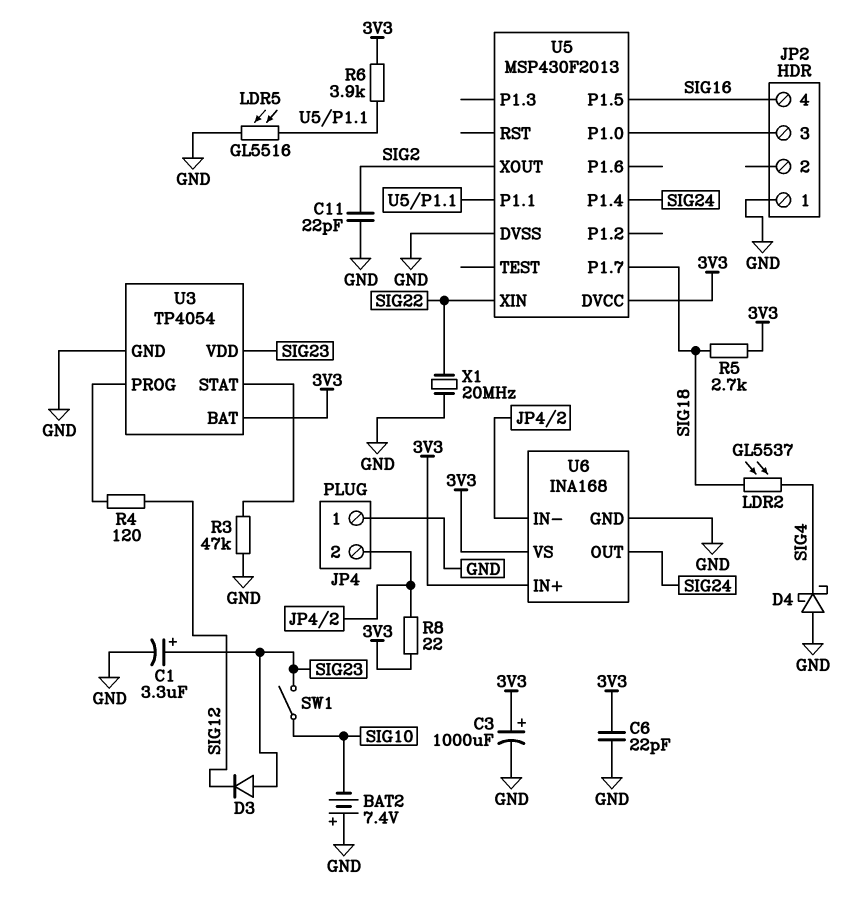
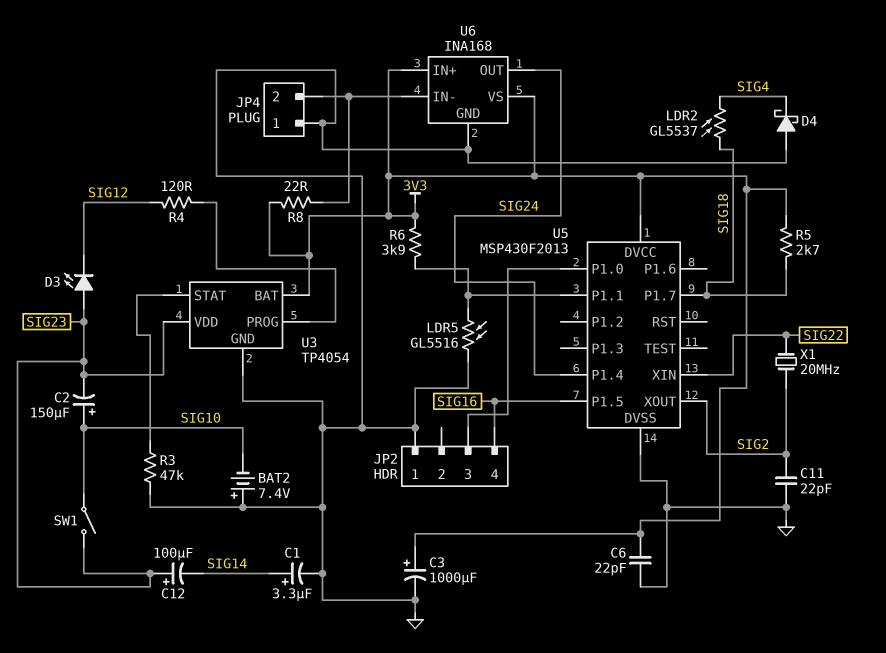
C1: 3.3uF (plus SIG23, minus GND) -> 3.3uF (plus SIG14, minus GND)
C2: none -> 150uF (plus SIG10, minus SIG23)
C12: none -> 100uF (plus SIG23, minus SIG14)
D3: diode (A SIG23, K SIG12) -> LED (A SIG23, K SIG12)
X1: 20MHz (GND, SIG22) -> 20MHz (SIG2, SIG22)

